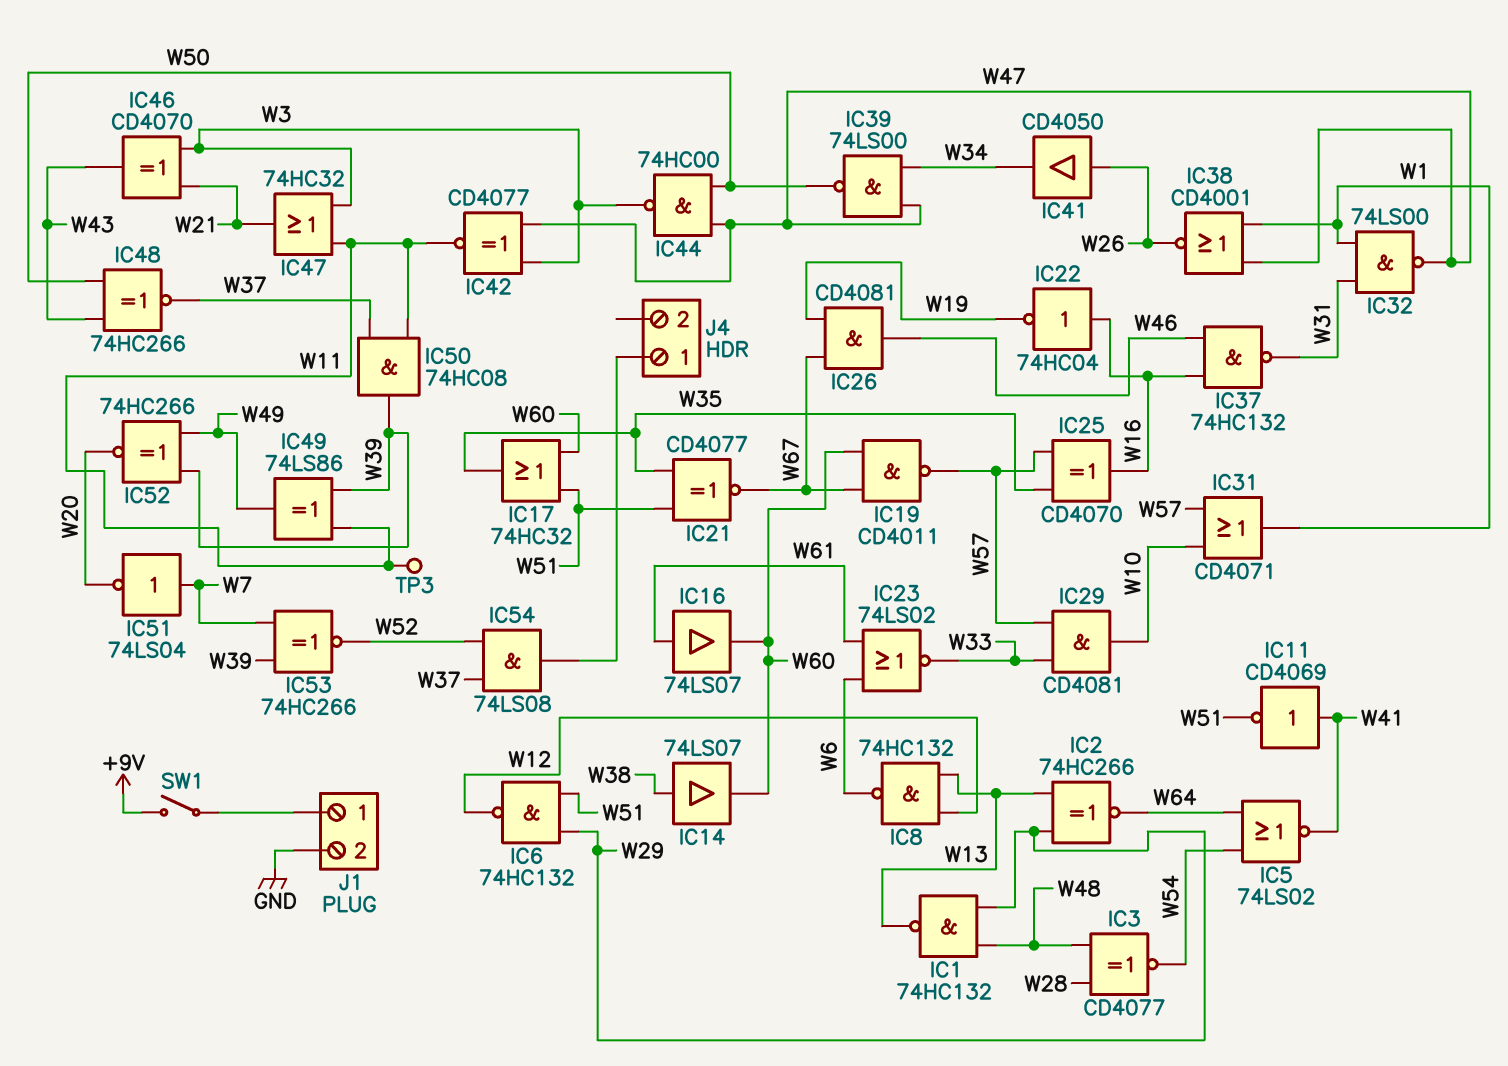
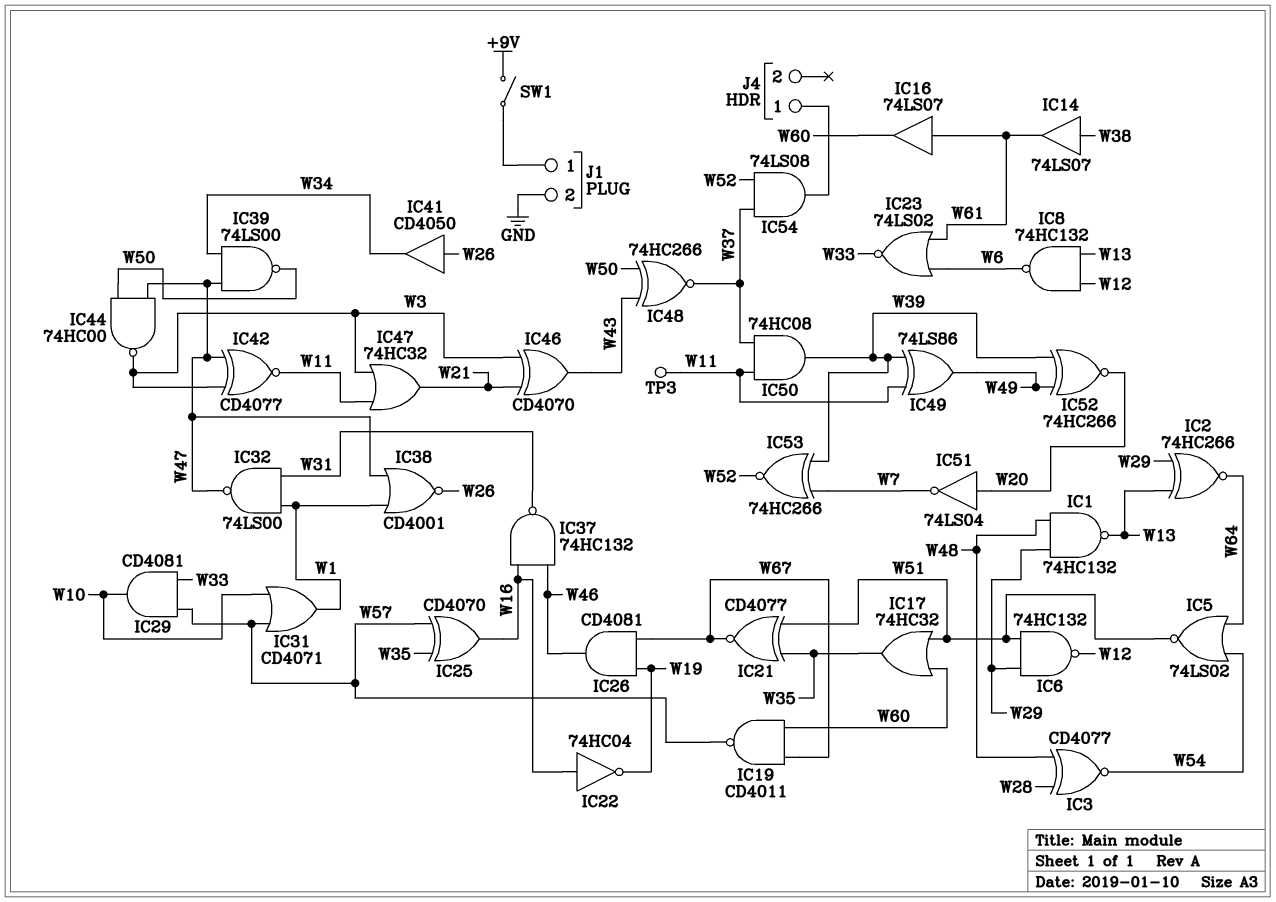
IC5: NOR 74LS02 (in W54, in W64, out W41) -> NOR 74LS02 (in W54, in W64, out W51)
IC11: NOT CD4069 (in W41, out W51) -> none
IC14: buffer 74LS07 (in W38, out W60) -> buffer 74LS07 (in W38, out W61)
IC51: NOT 74LS04 (in W7, out W20) -> NOT 74LS04 (in W20, out W7)

